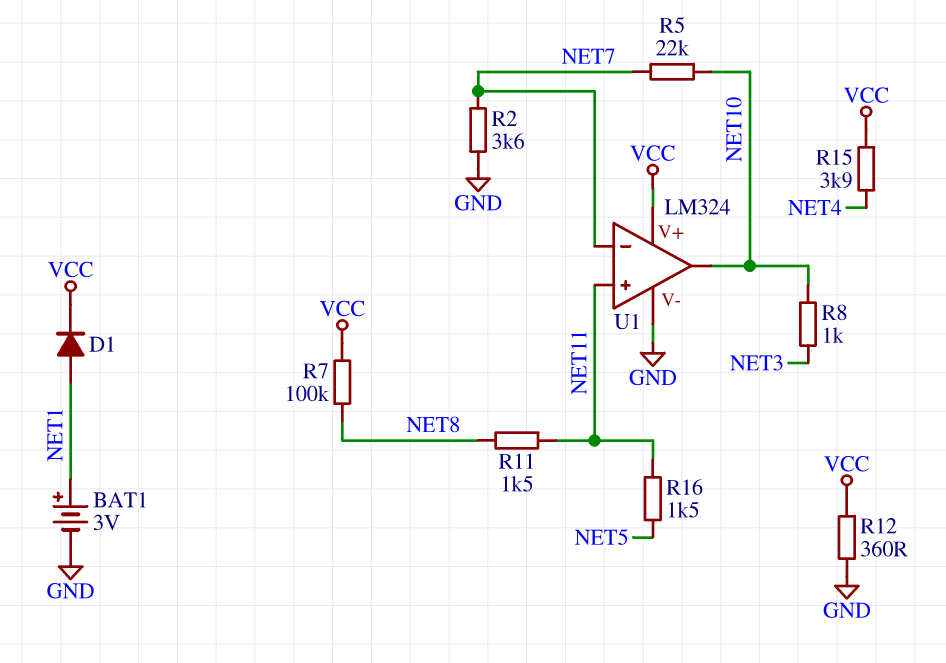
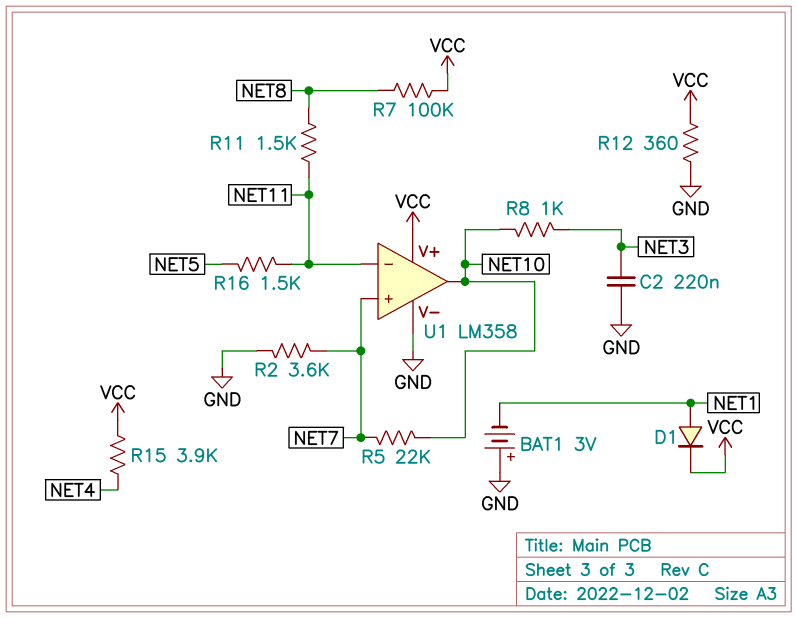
BAT1: 3V (plus NET1, minus GND) -> 3V (plus GND, minus NET1)
C2: none -> 220nF (GND, NET3)
U1: LM324 -> LM358
U1 pin in+: NET11 -> NET7
U1 pin in-: NET7 -> NET11

